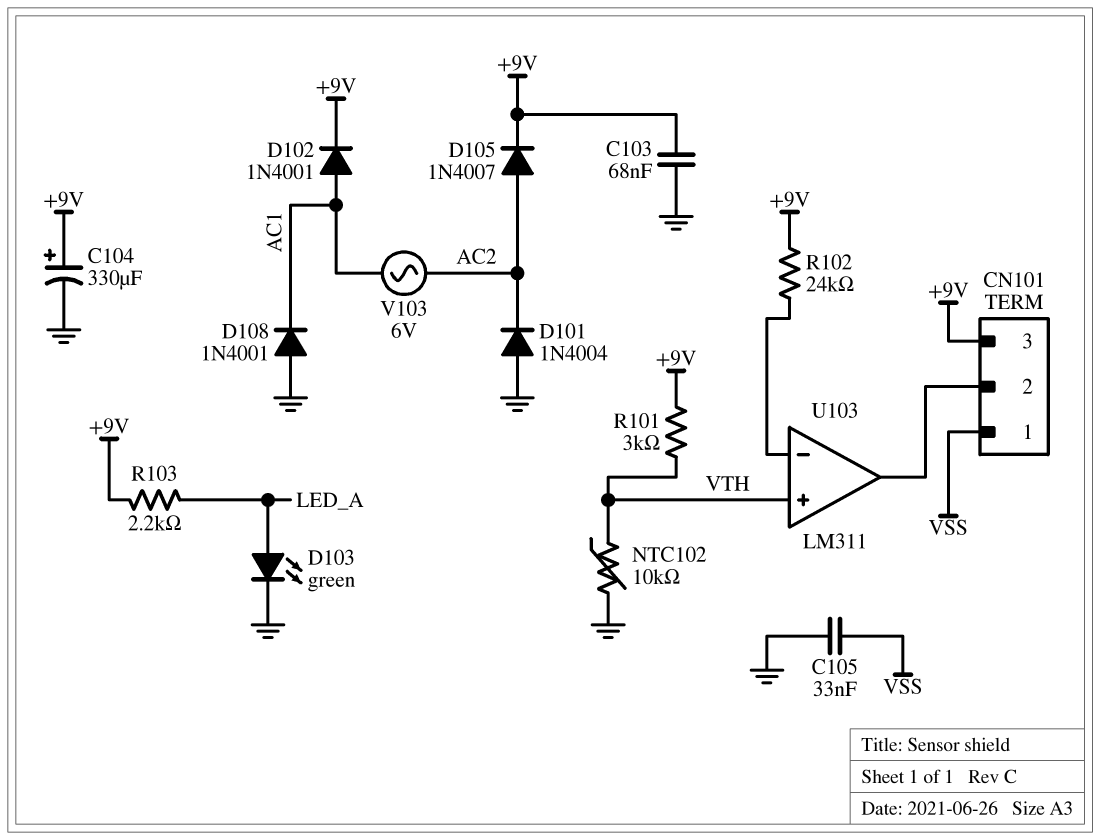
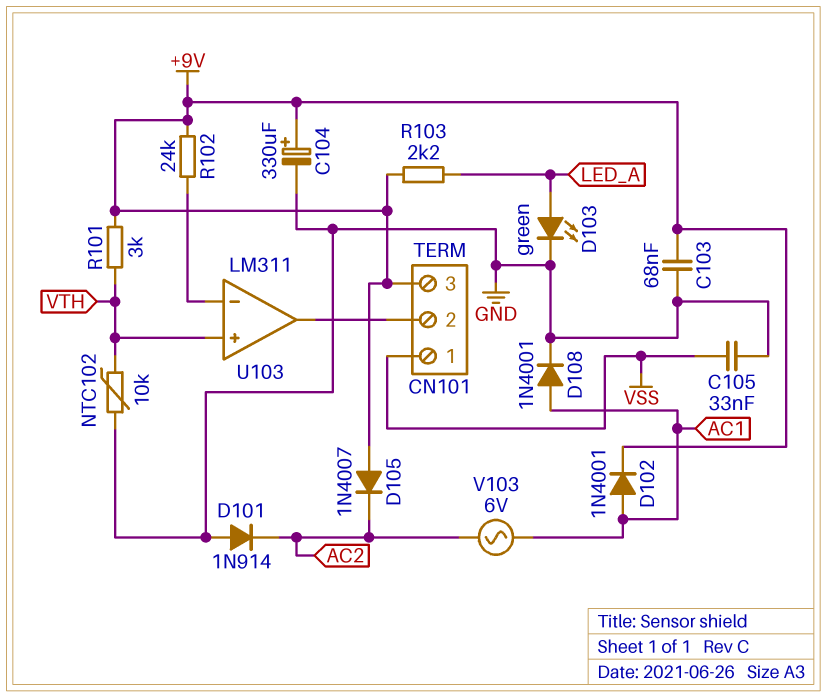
D101: diode 1N4004 (A GND, K AC2) -> diode 1N914 (A GND, K AC2)
D105: diode 1N4007 (A AC2, K +9V) -> diode 1N4007 (A +9V, K AC2)
D108: diode 1N4001 (A GND, K AC1) -> diode 1N4001 (A AC1, K GND)

